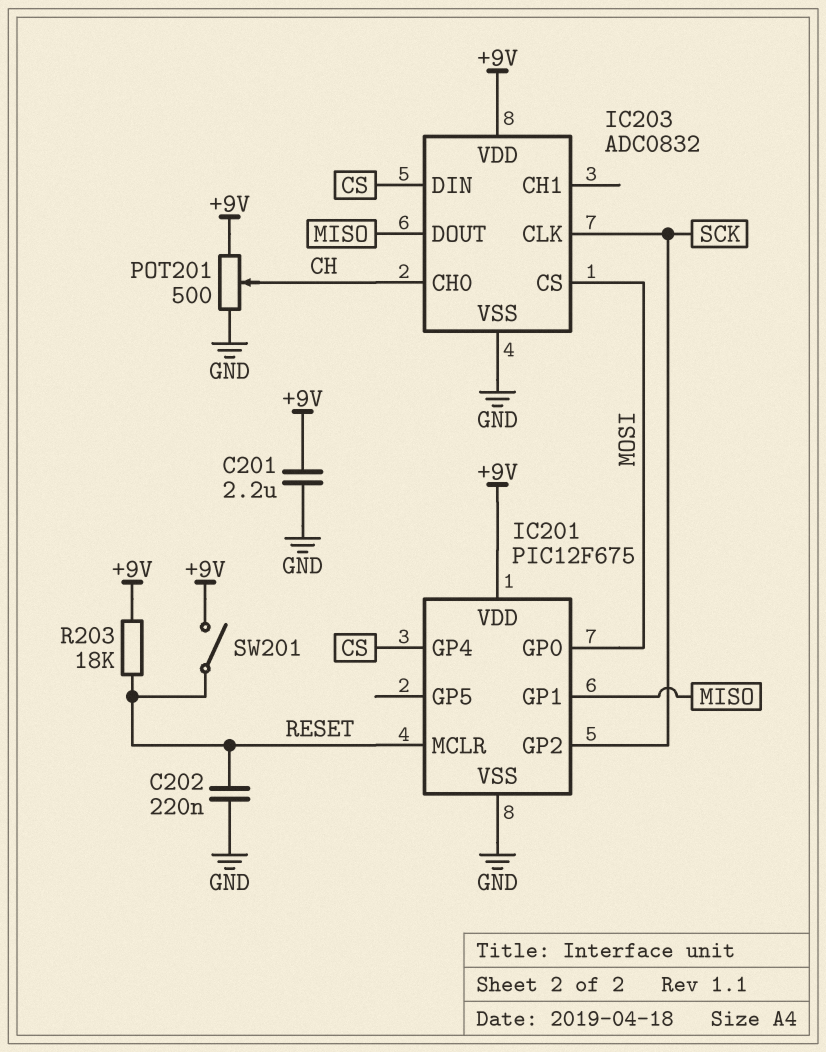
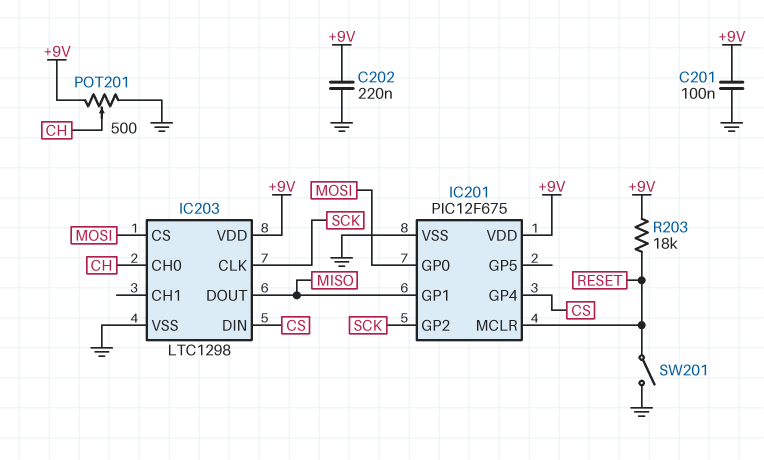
C201: 2.2uF (+9V, GND) -> 100nF (+9V, GND)
C202: 220nF (GND, RESET) -> 220nF (+9V, GND)
IC203: ADC0832 -> LTC1298
SW201: switch (+9V, RESET) -> switch (GND, RESET)

